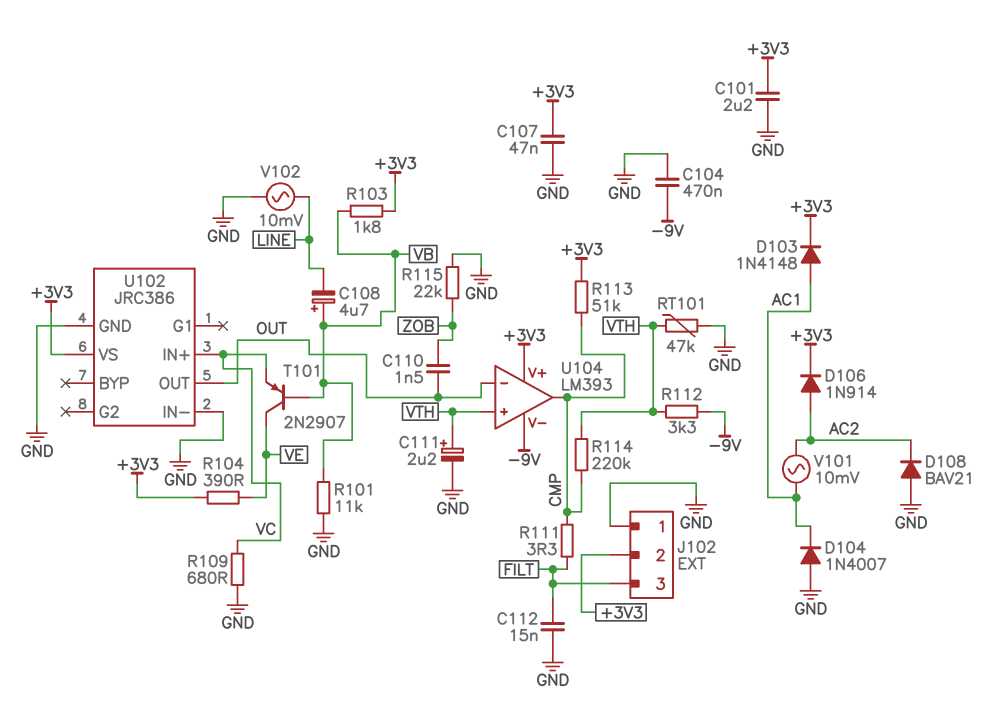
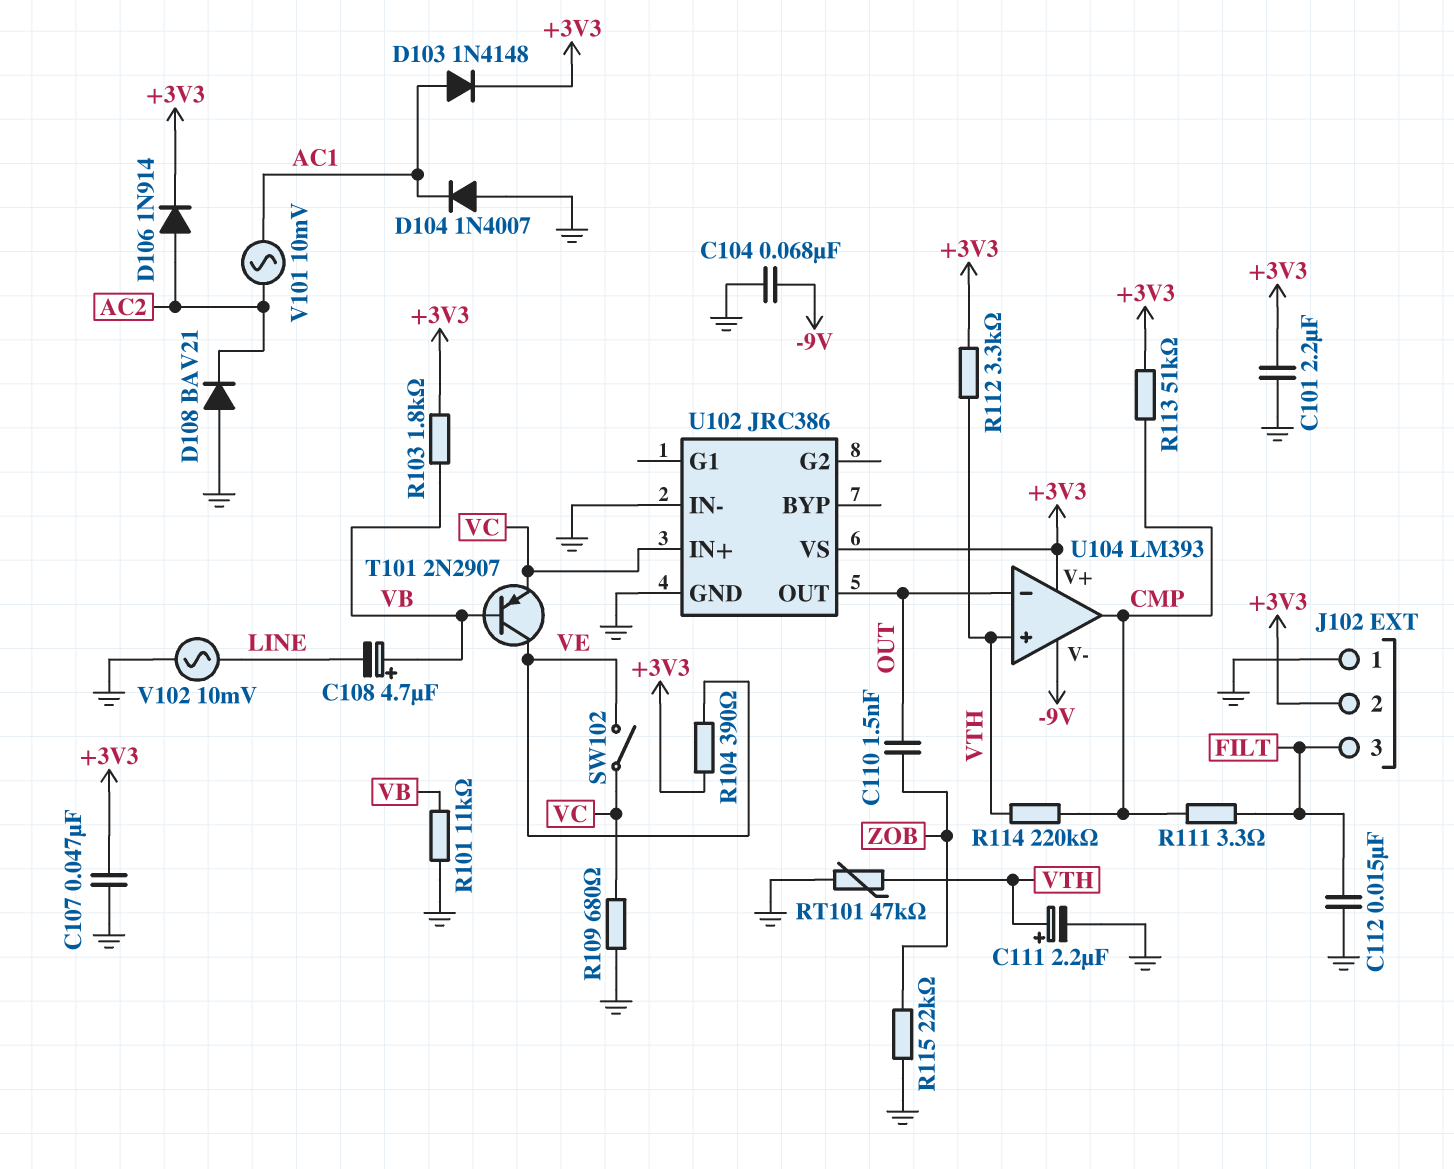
C104: 470nF (-9V, GND) -> 68nF (-9V, GND)
R112: 3.3k (-9V, VTH) -> 3.3k (+3V3, VTH)
SW102: none -> switch (VC, VE)

